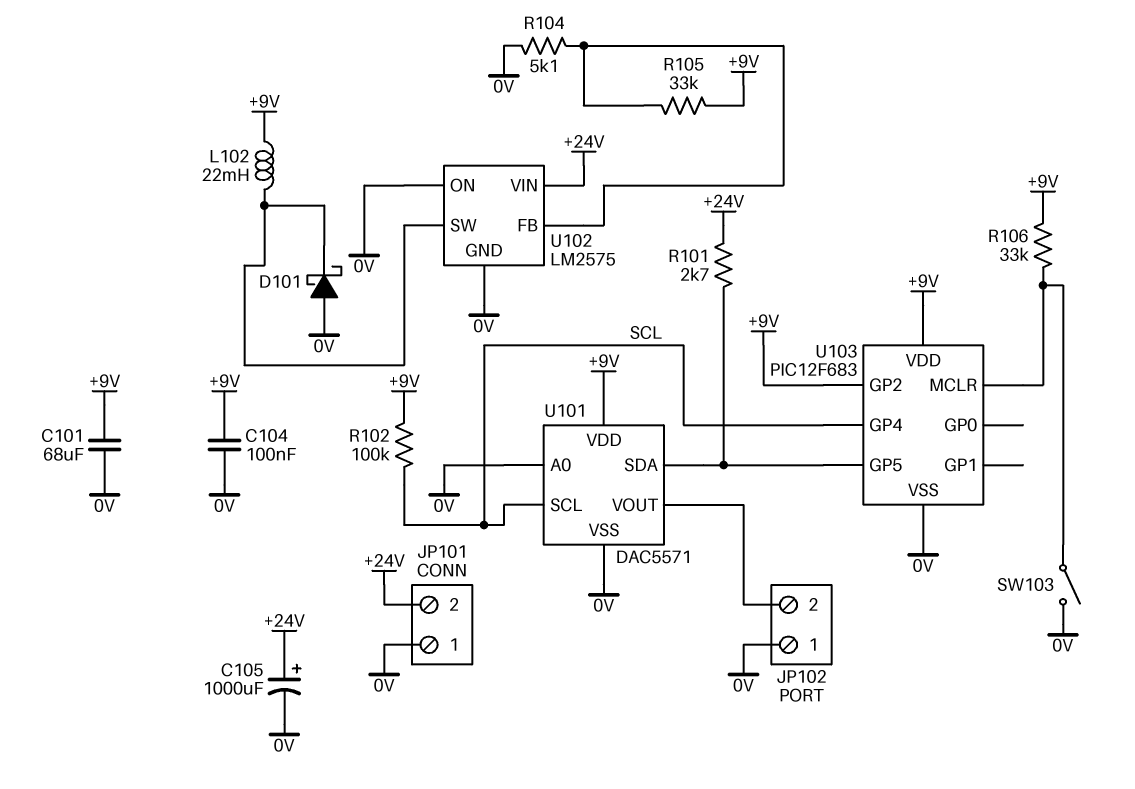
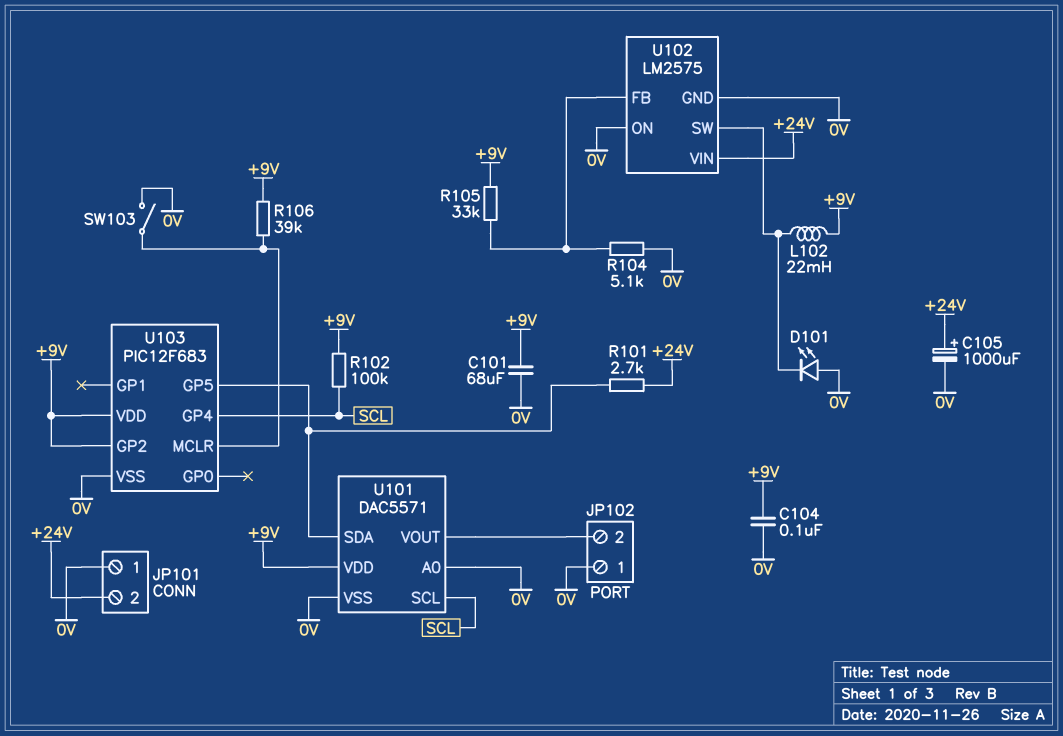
D101: schottky (A 0V, K U102/SW) -> LED (A 0V, K U102/SW)
R106: 33k (+9V, U103/MCLR) -> 39k (+9V, U103/MCLR)

